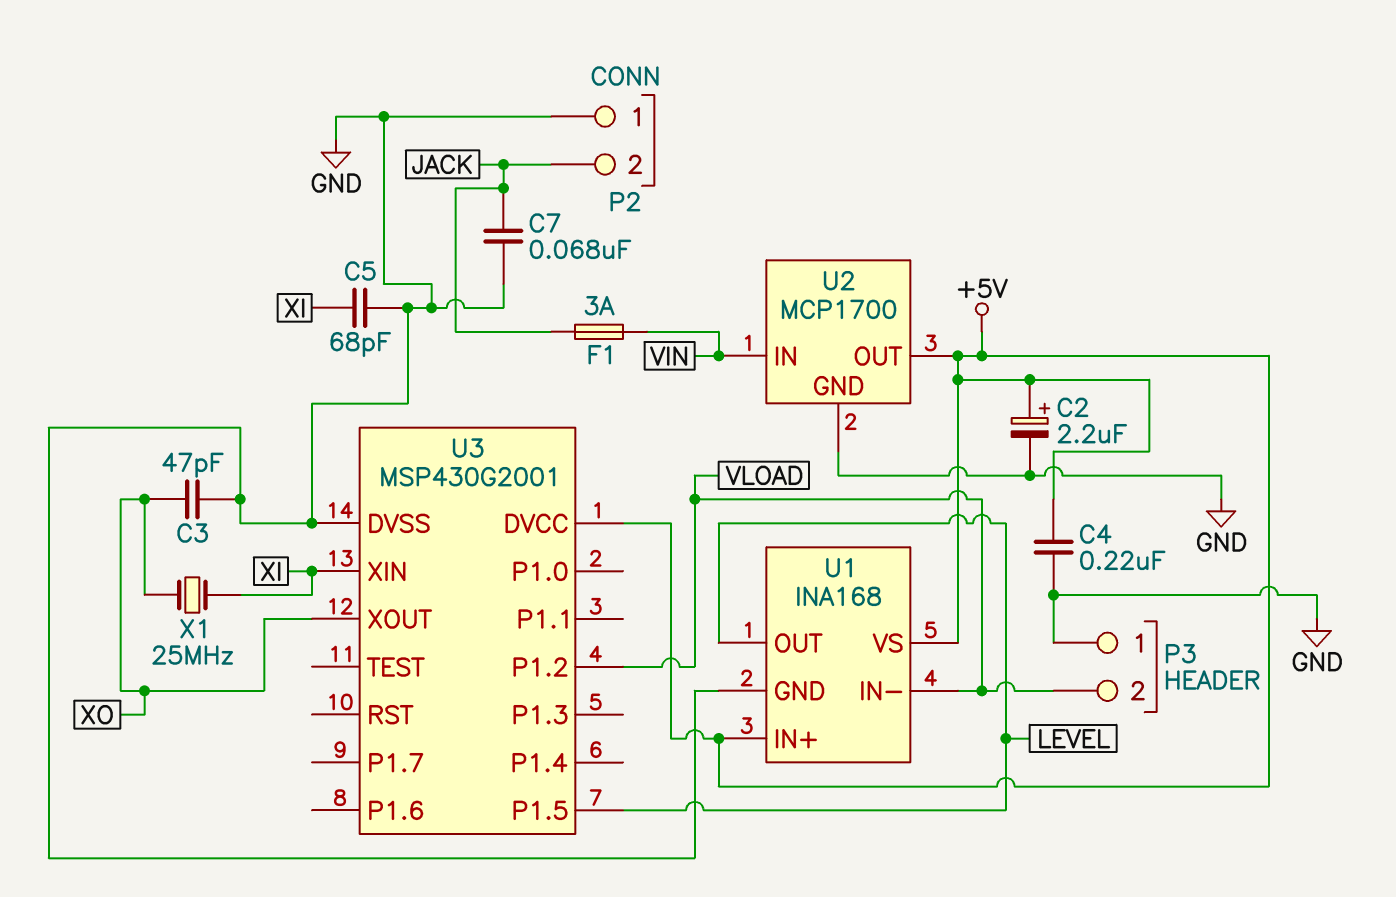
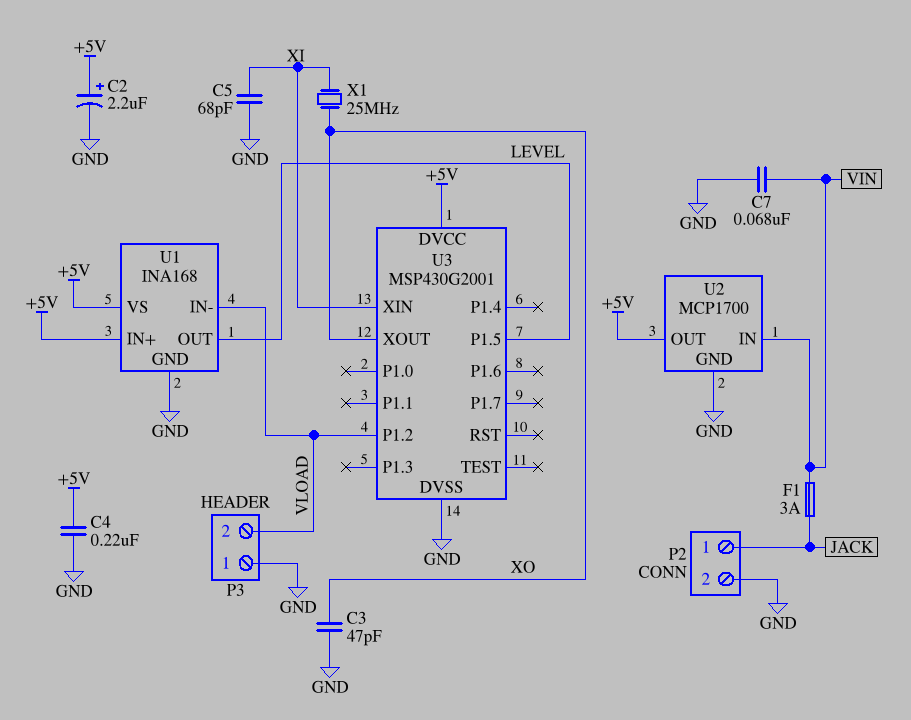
C7: 68nF (GND, JACK) -> 68nF (GND, VIN)
P2 pin 1: GND -> JACK
P2 pin 2: JACK -> GND

